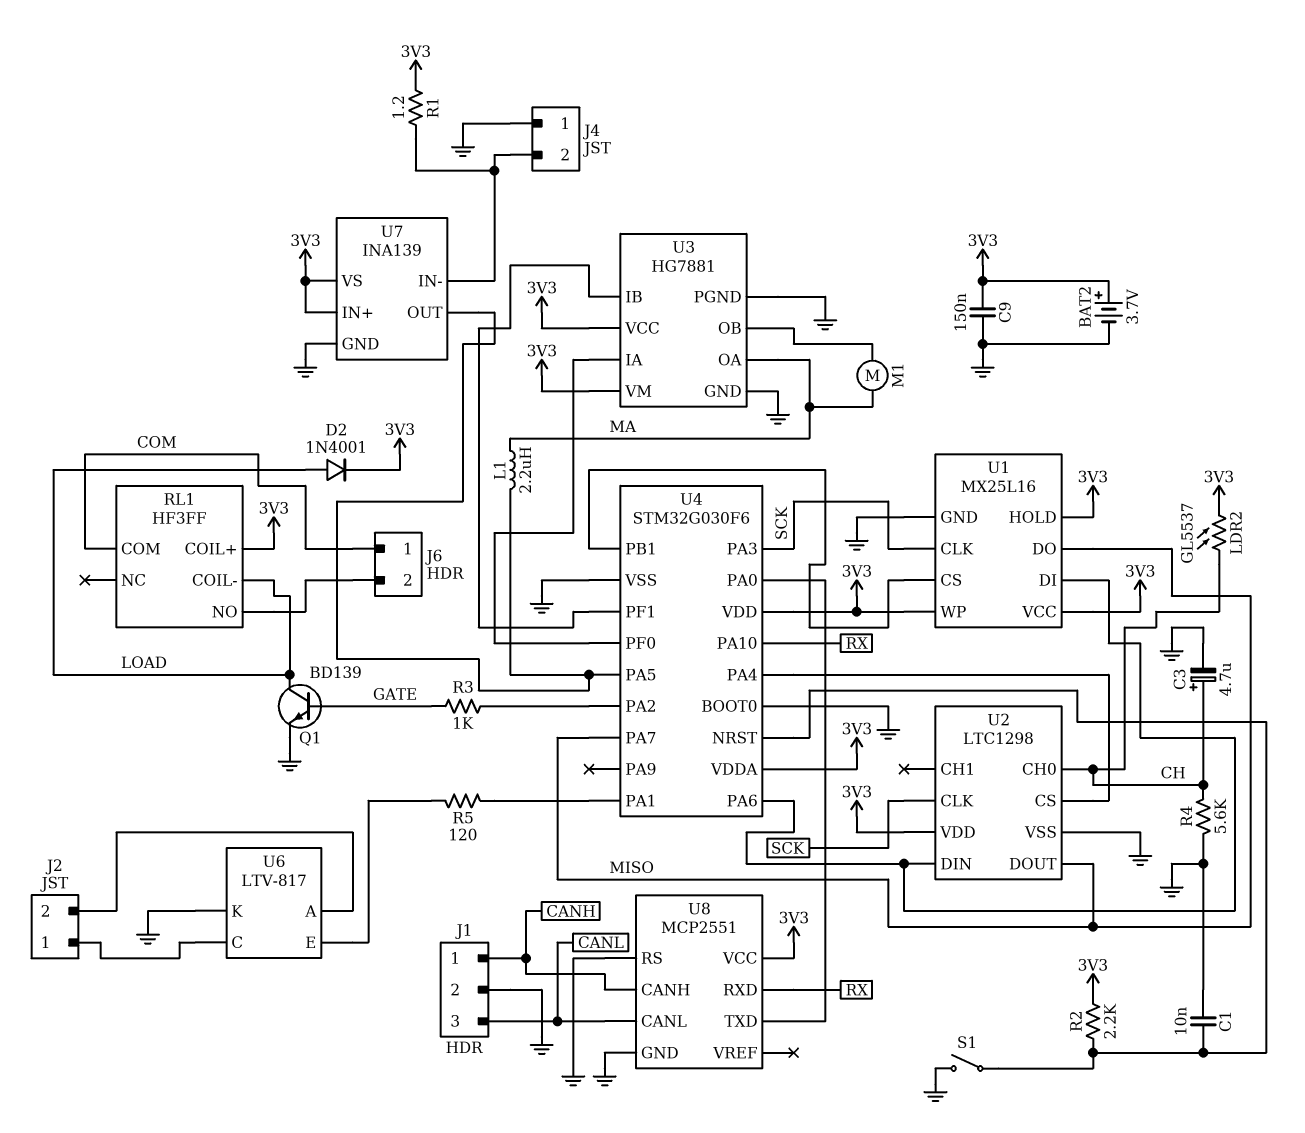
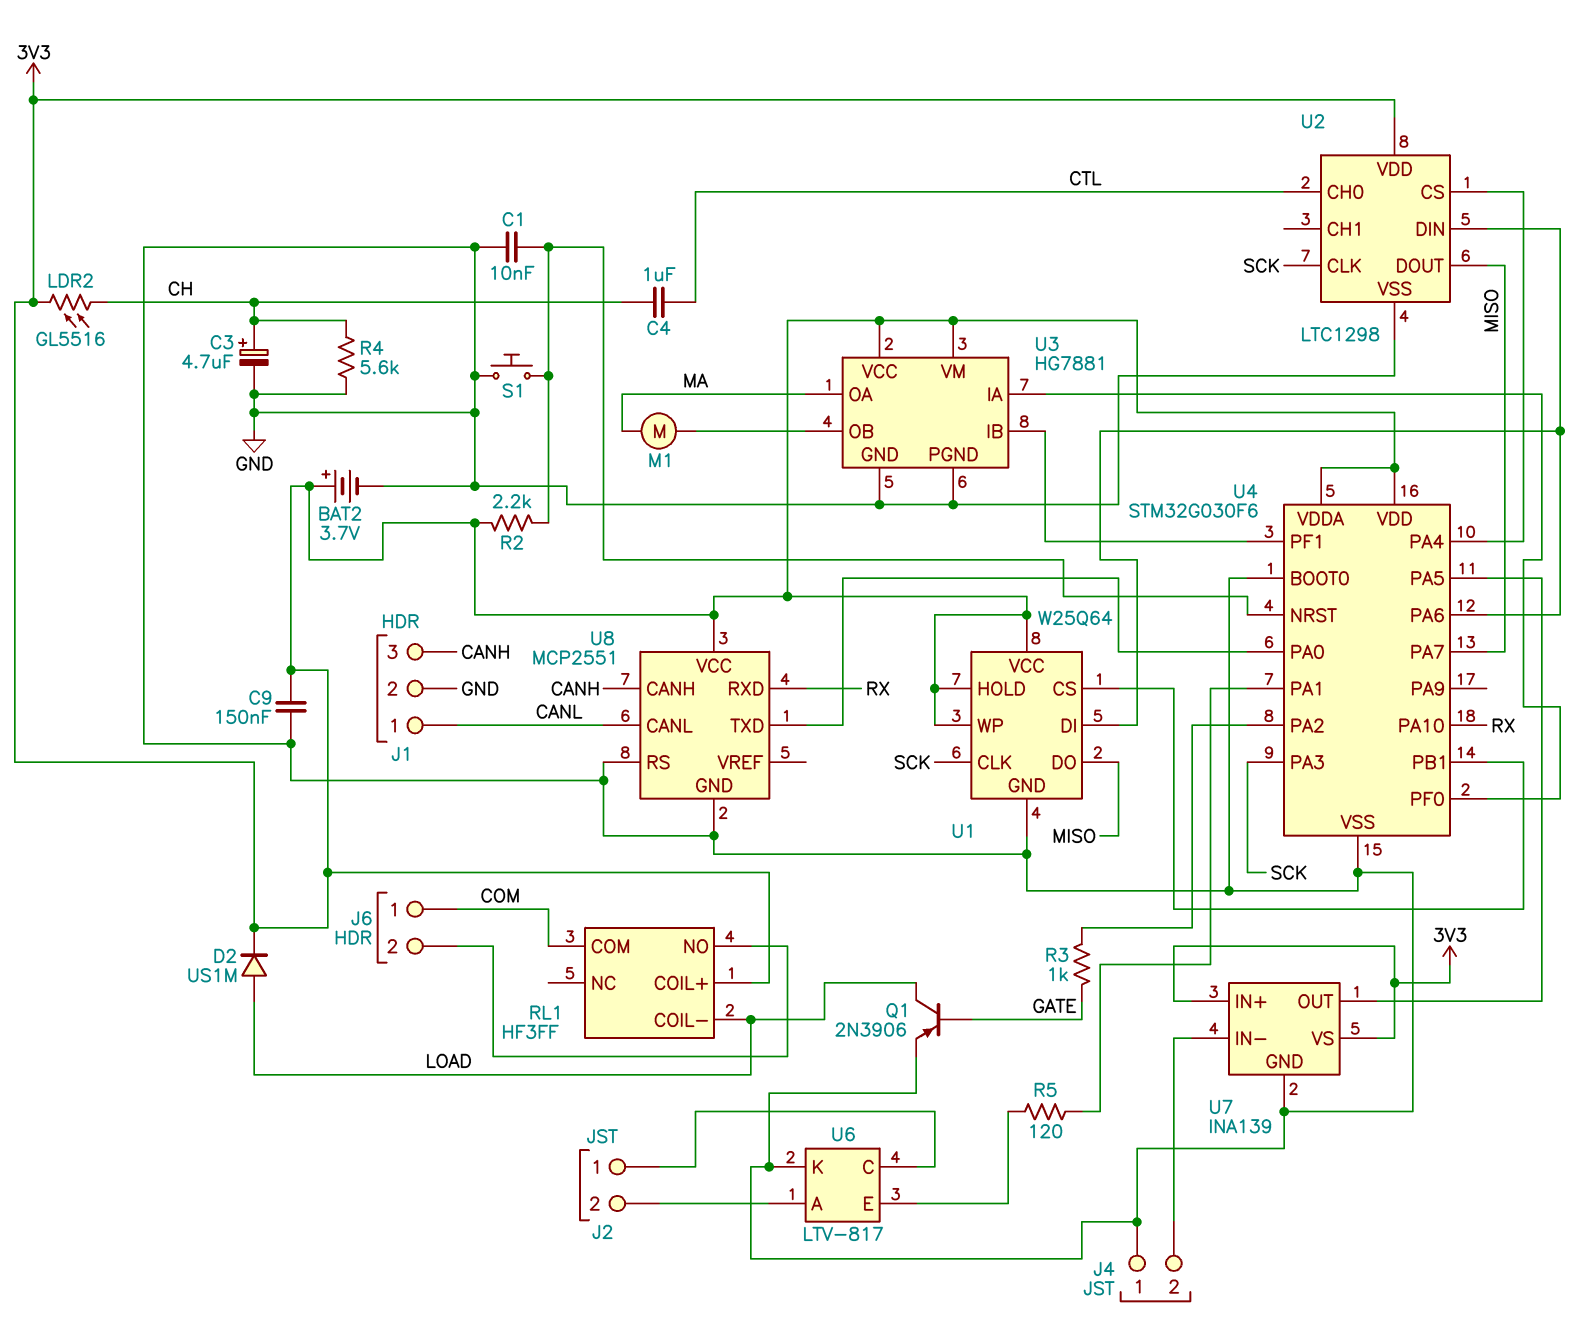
C4: none -> 1uF (CH, CTL)
D2: diode 1N4001 (A LOAD, K 3V3) -> diode US1M (A LOAD, K 3V3)
J1 pin 1: CANH -> CANL
J1 pin 3: CANL -> CANH
L1: 2.2uH (MA, U4/PA5) -> none
LDR2: GL5537 (3V3, CH) -> GL5516 (3V3, CH)
Q1: NPN BD139 (B GATE, C LOAD, E GND) -> PNP 2N3906 (B GATE, C LOAD, E GND)
R1: 1.2 (3V3, J4/2) -> none
S1: switch (GND, U4/NRST) -> button (GND, U4/NRST)
U1: MX25L16 -> W25Q64
U2 pin CH0: CH -> CTL

